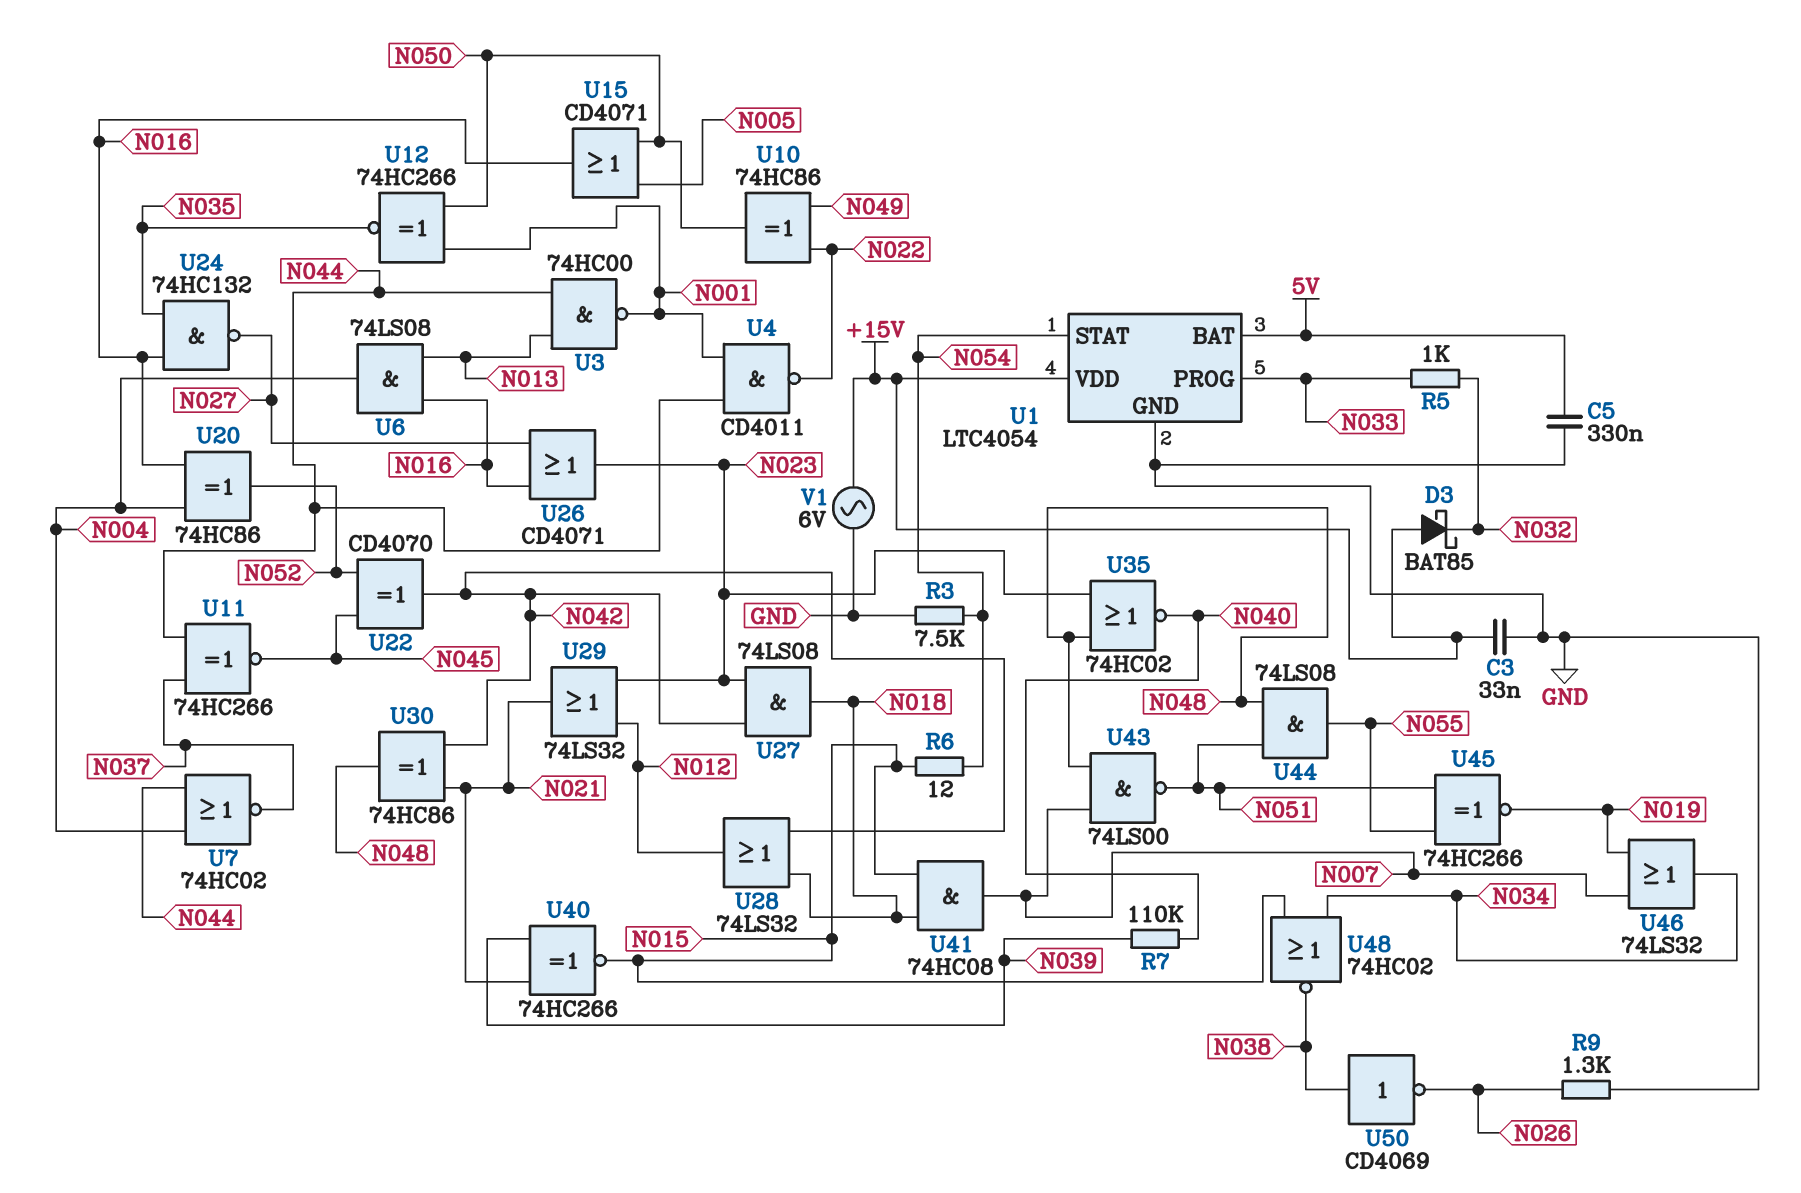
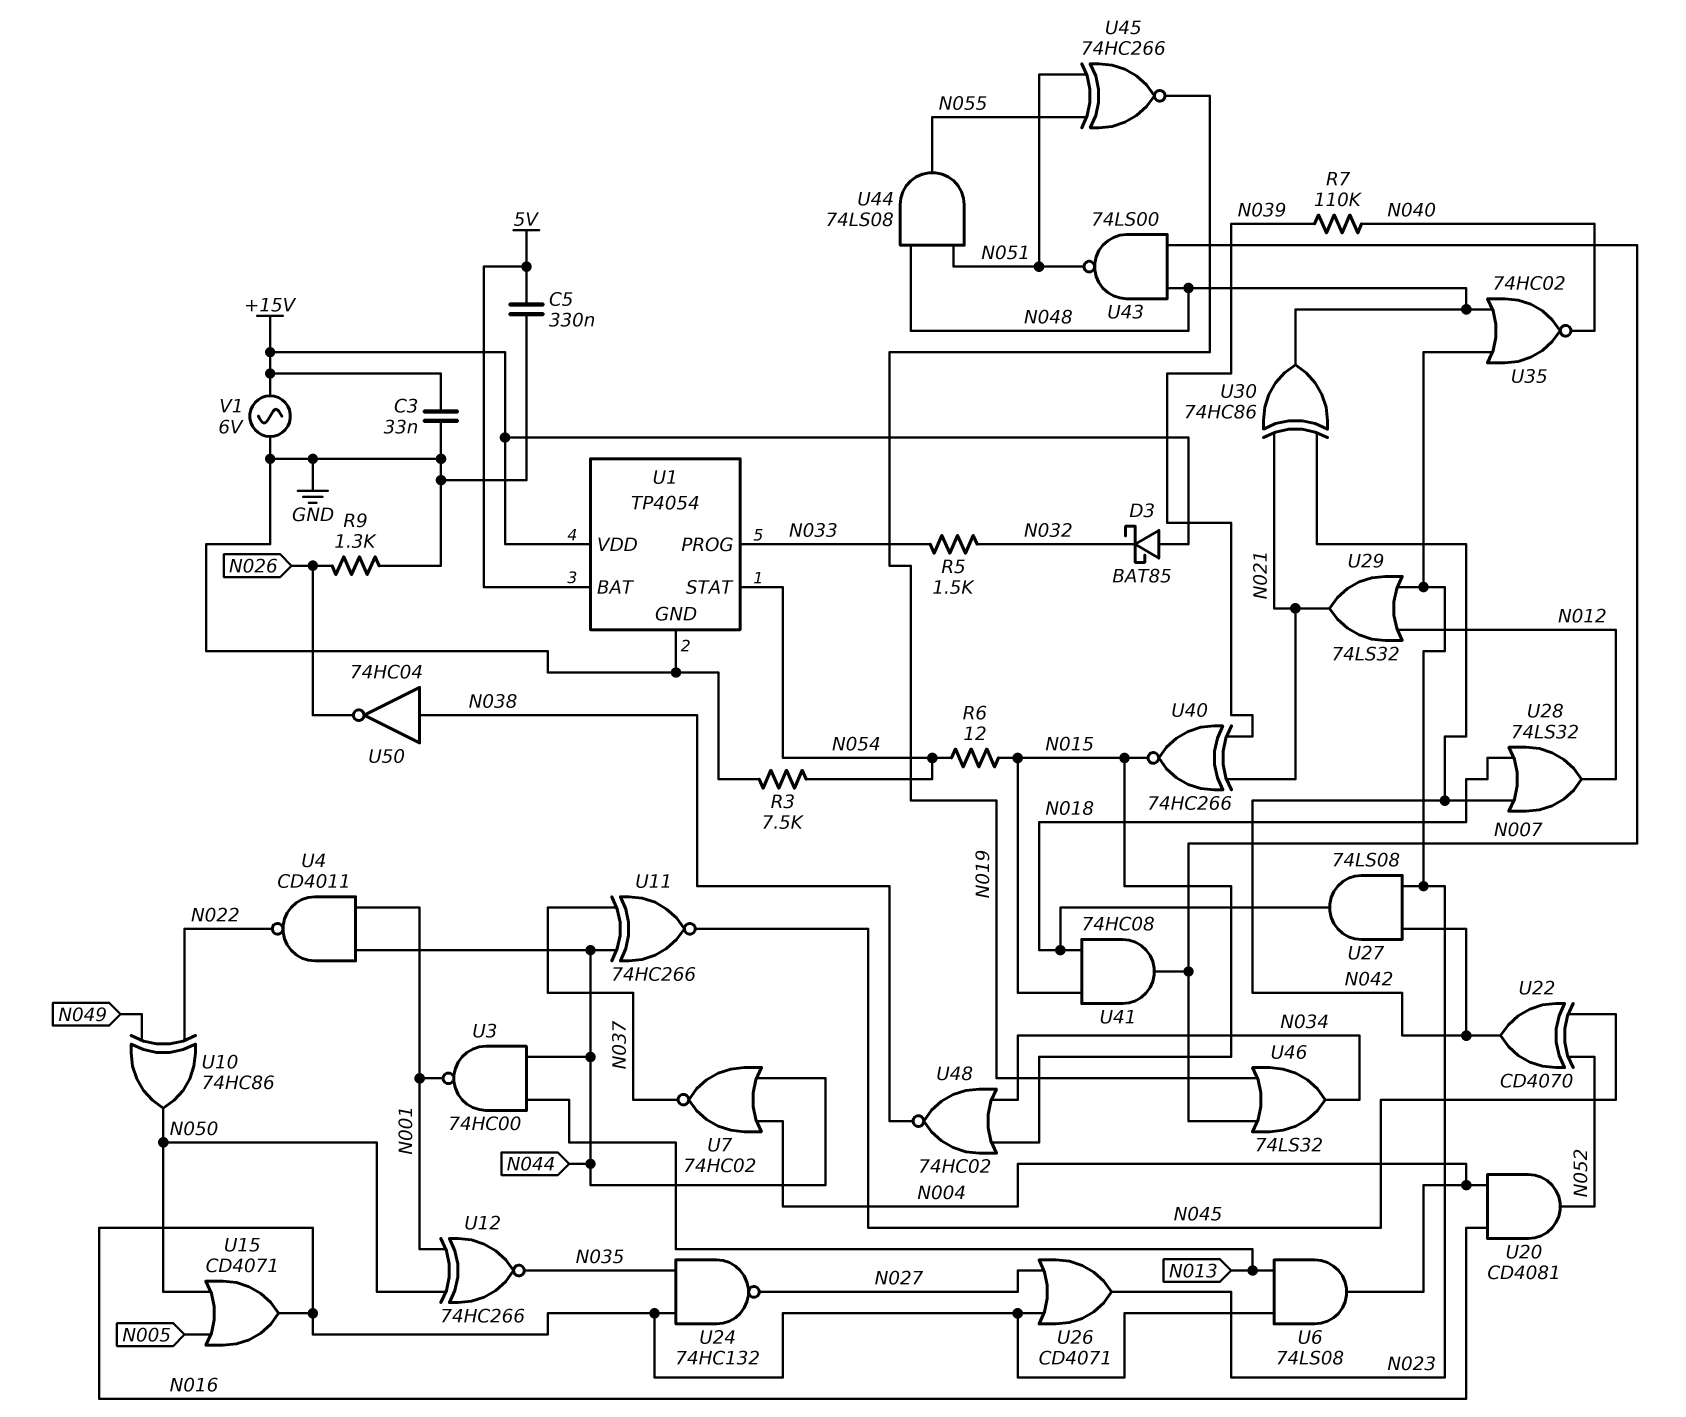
R5: 1k (N032, N033) -> 1.5k (N032, N033)
U1: LTC4054 -> TP4054
U20: XOR 74HC86 (in N004, in N016, out N052) -> AND CD4081 (in N004, in N016, out N052)
U50: NOT CD4069 (in N038, out N026) -> NOT 74HC04 (in N038, out N026)

